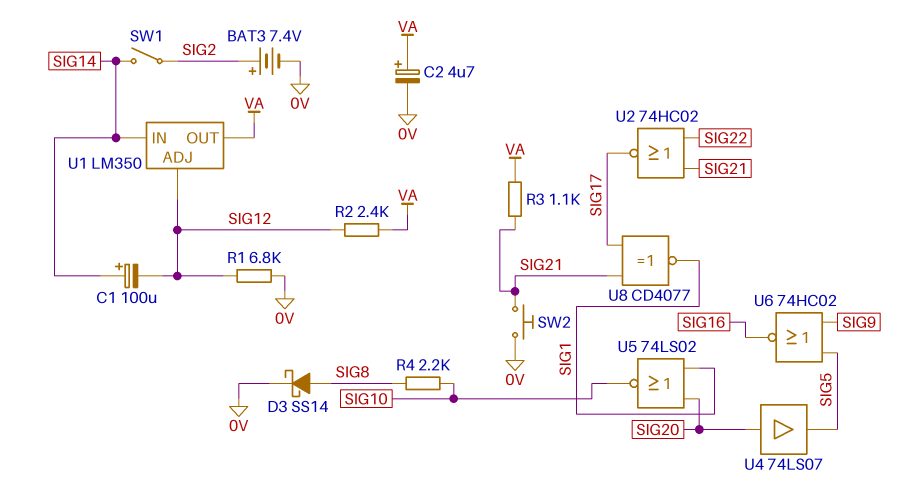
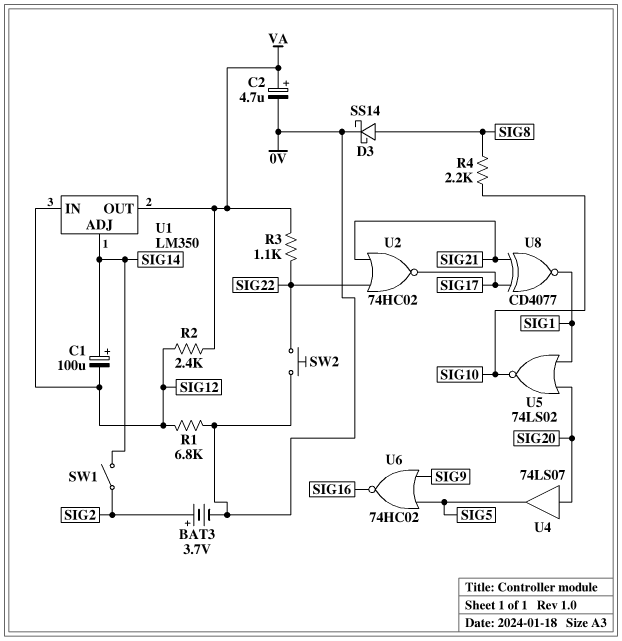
BAT3: 7.4V (plus SIG2, minus 0V) -> 3.7V (plus SIG2, minus 0V)
R3: 1.1k (SIG21, VA) -> 1.1k (SIG22, VA)
SW2: button (0V, SIG21) -> button (0V, SIG22)
U1 pin ADJ: SIG12 -> SIG14
U1 pin IN: SIG14 -> SIG12

